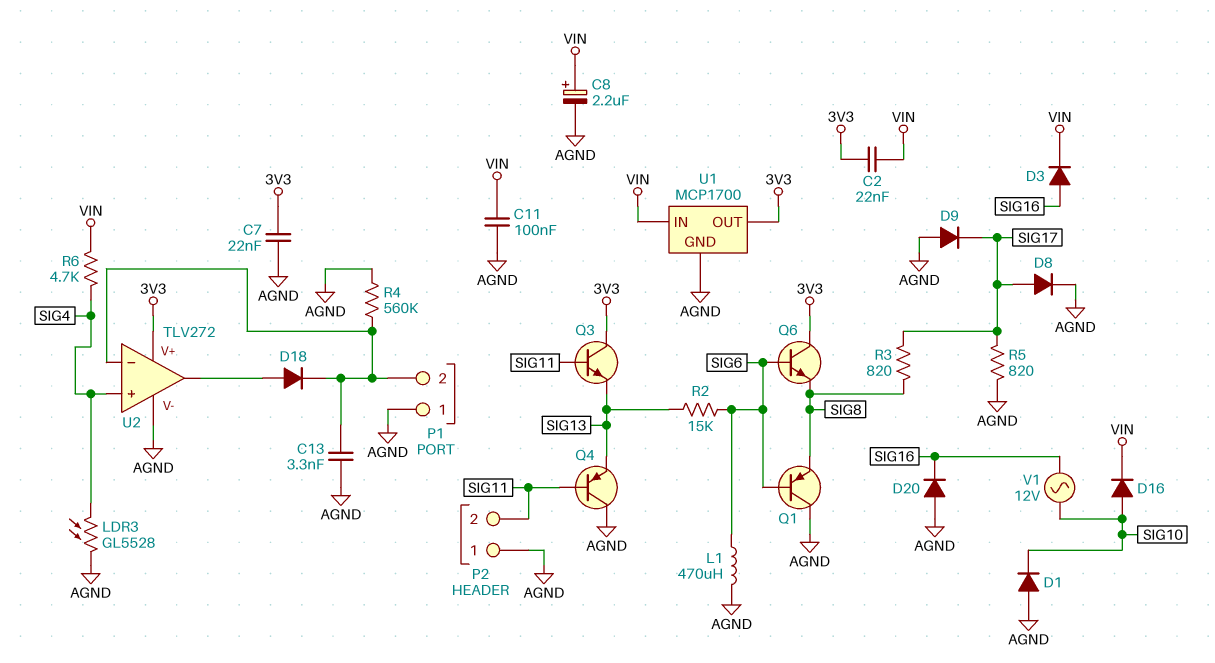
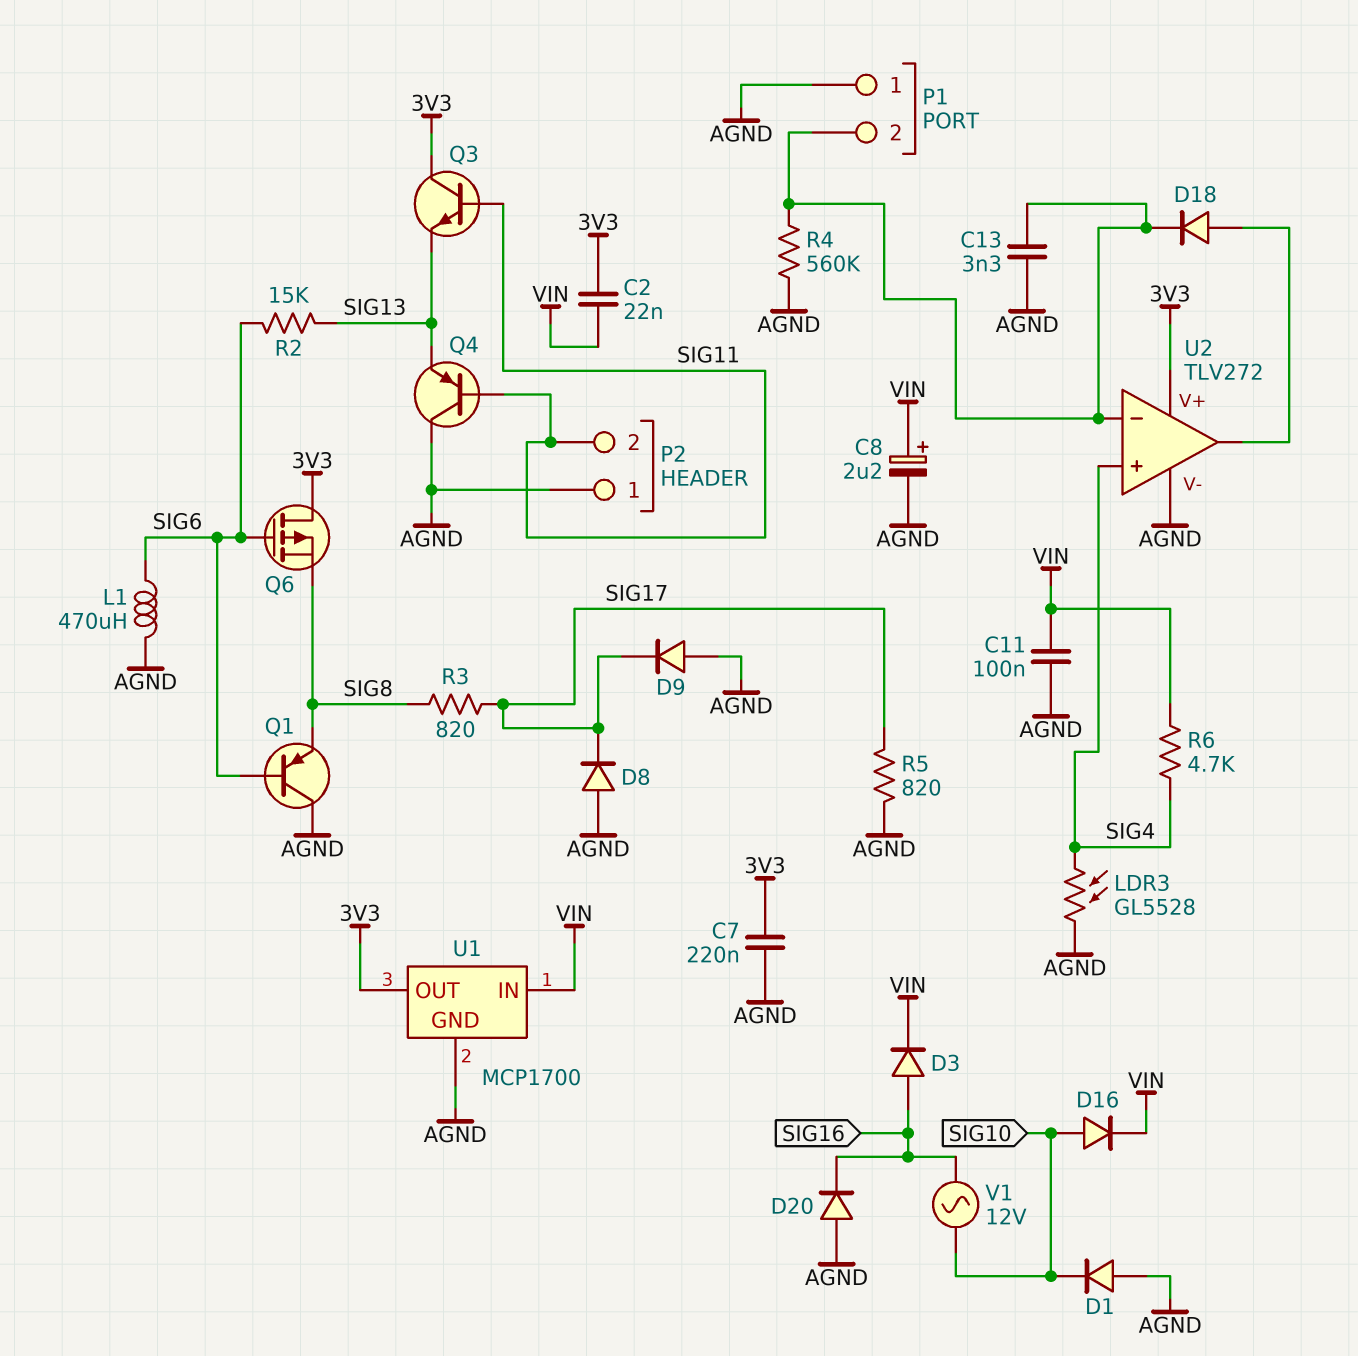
C7: 22nF (3V3, AGND) -> 220nF (3V3, AGND)
D8: diode (A SIG17, K AGND) -> diode (A AGND, K SIG17)
Q6: NPN (B SIG6, C 3V3, E SIG8) -> PMOS (G SIG6, D 3V3, S SIG8)

